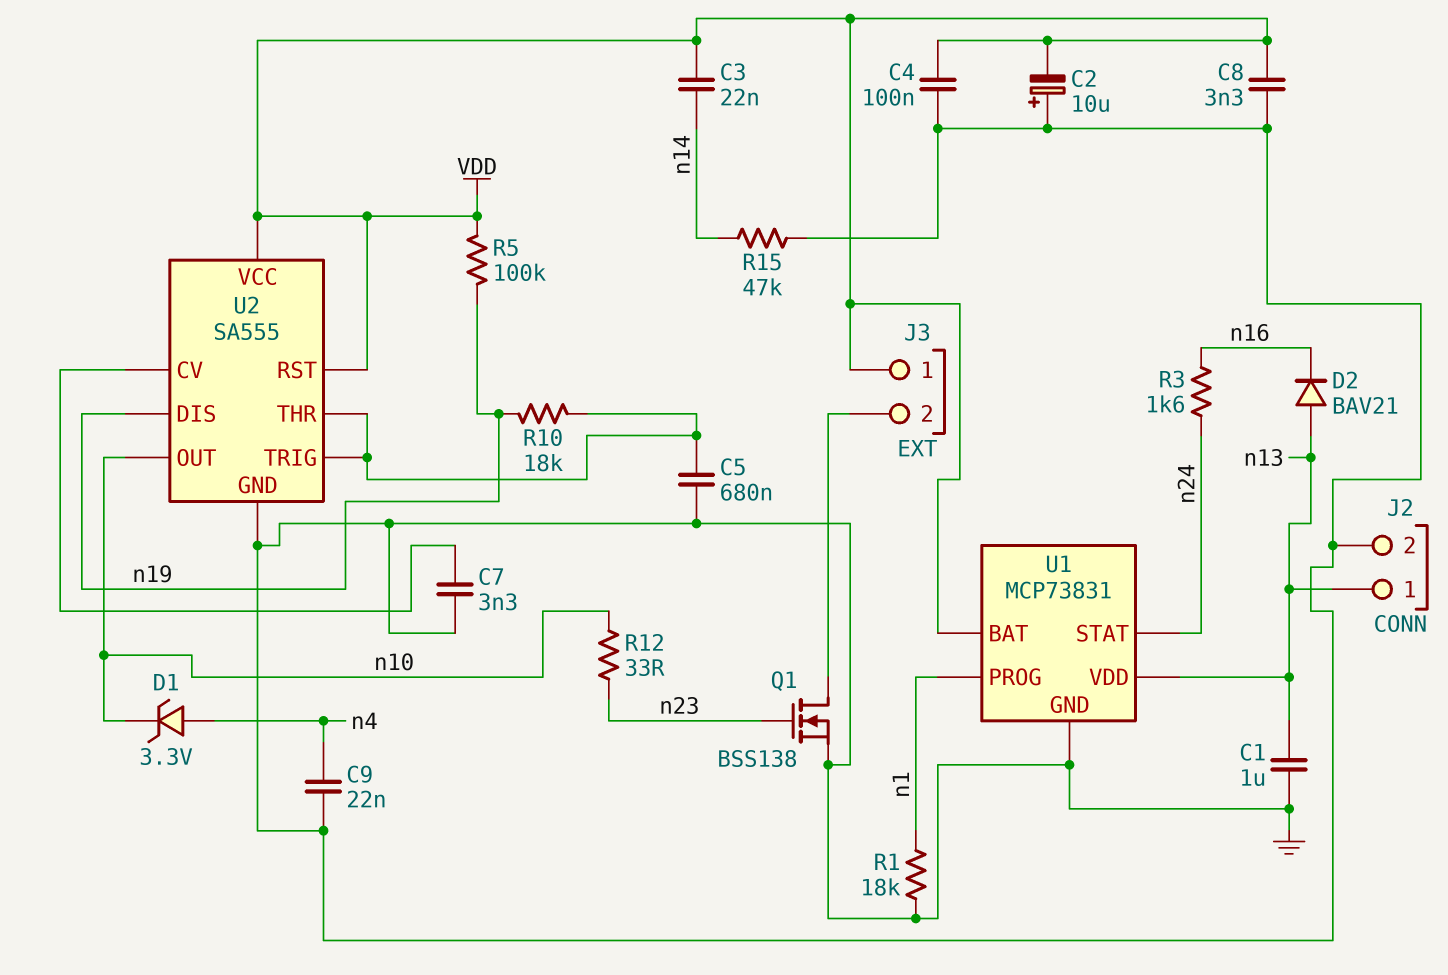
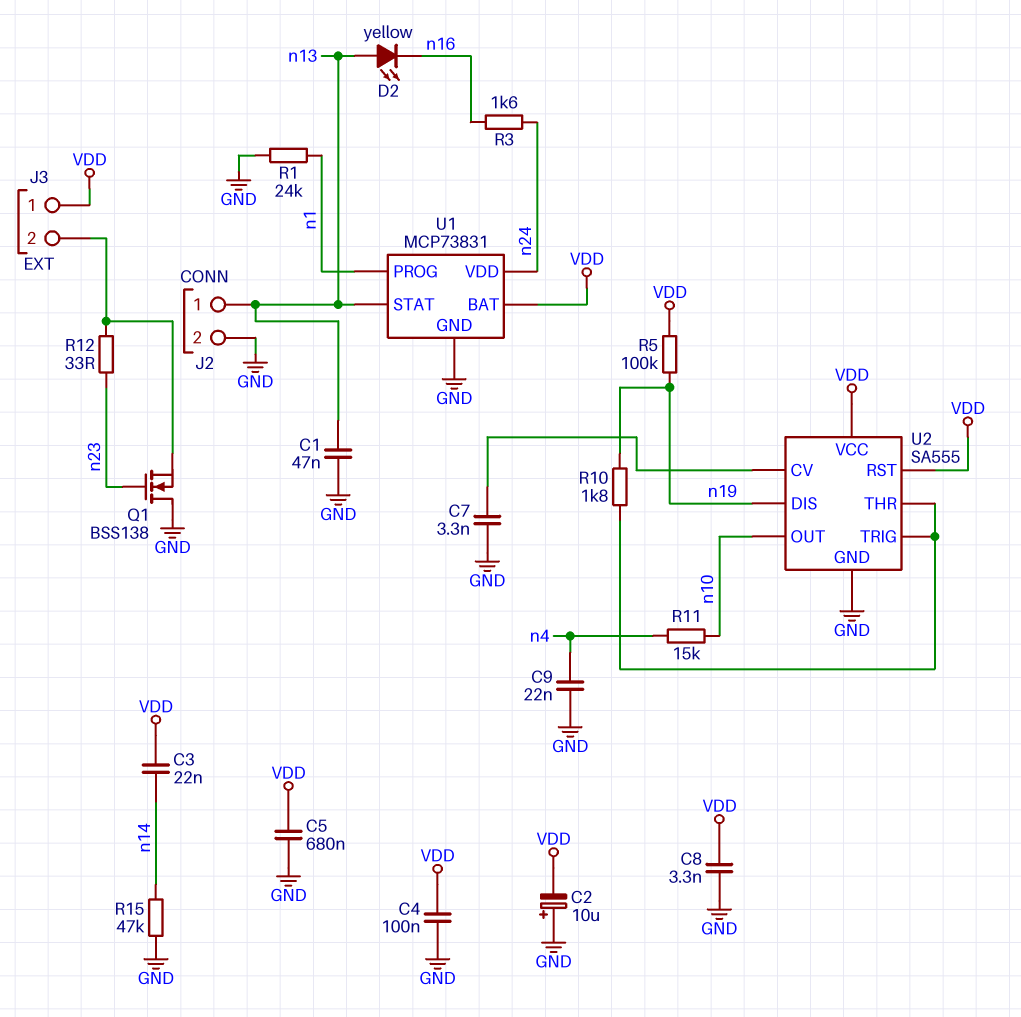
C1: 1uF (GND, n13) -> 47nF (GND, n13)
C5: 680nF (GND, U2/THR) -> 680nF (GND, VDD)
D1: zener 3.3V (A n4, K n10) -> none
D2: diode BAV21 (A n13, K n16) -> LED yellow (A n13, K n16)
Q1: NMOS BSS138 (G n23, D J3/2, S GND) -> NMOS BSS138 (G n23, D GND, S J3/2)
R1: 18k (GND, n1) -> 24k (GND, n1)
R10: 18k (U2/THR, n19) -> 1.8k (U2/THR, n19)
R11: none -> 15k (n4, n10)
R12: 33 (n10, n23) -> 33 (J3/2, n23)
U1 pin STAT: n24 -> n13
U1 pin VDD: n13 -> n24

